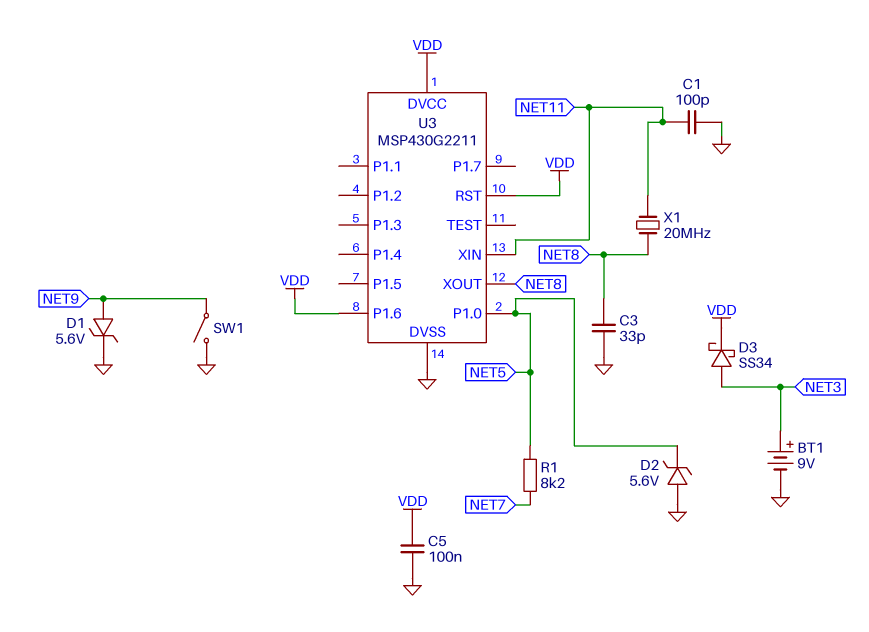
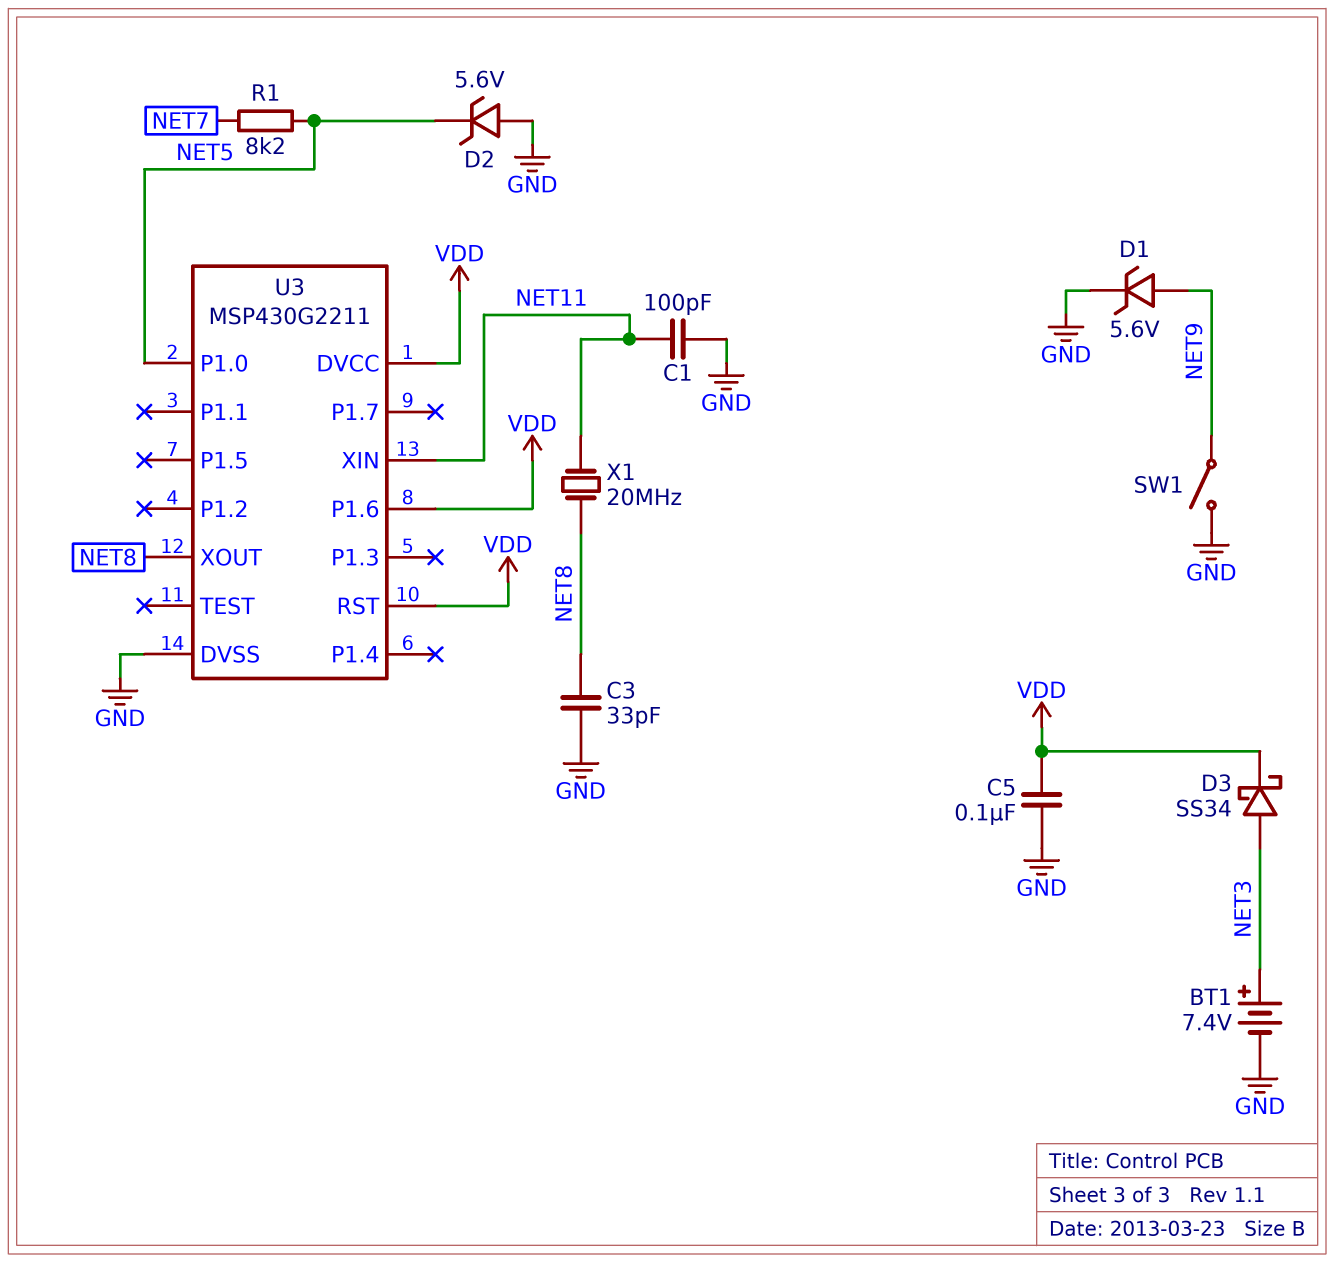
BT1: 9V (plus NET3, minus GND) -> 7.4V (plus NET3, minus GND)

